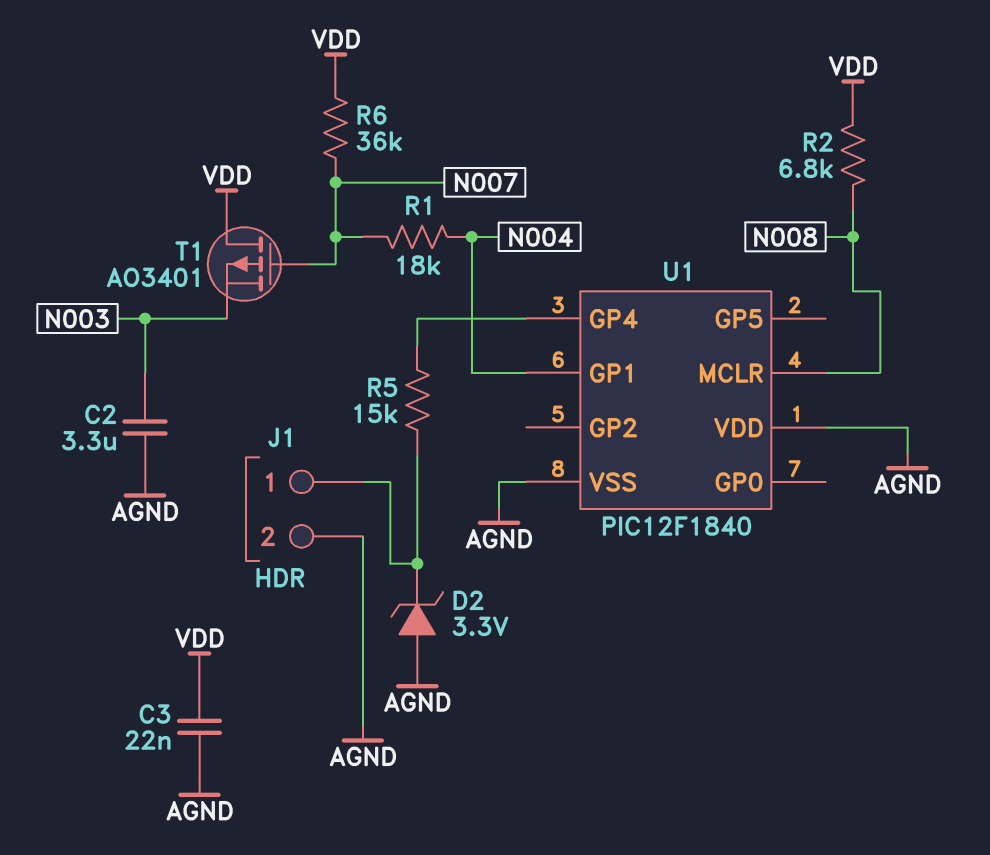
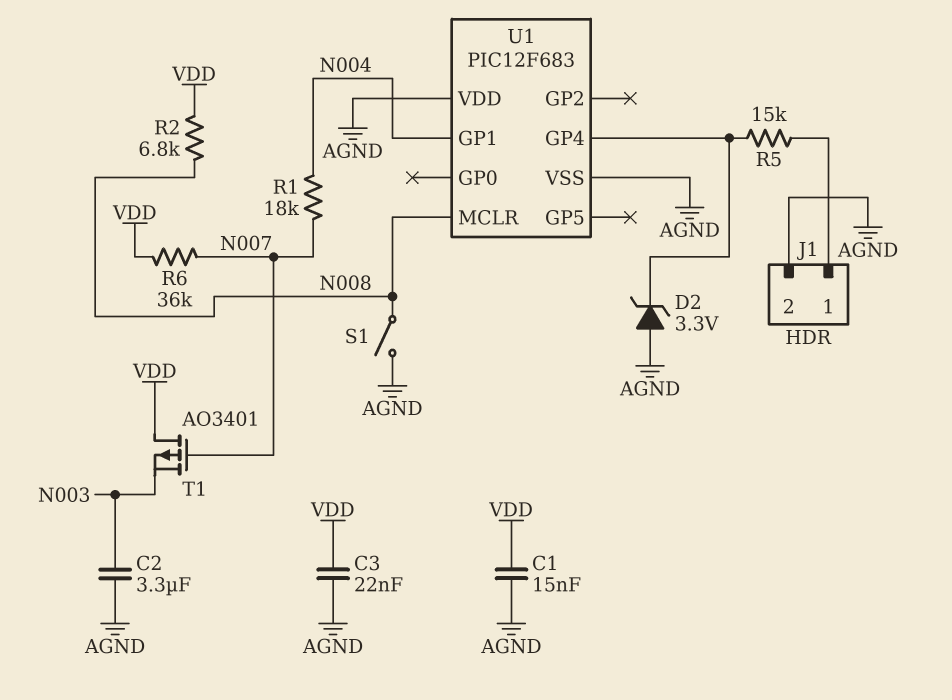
C1: none -> 15nF (AGND, VDD)
D2: zener 3.3V (A AGND, K J1/1) -> zener 3.3V (A AGND, K U1/GP4)
S1: none -> switch (AGND, N008)
U1: PIC12F1840 -> PIC12F683

